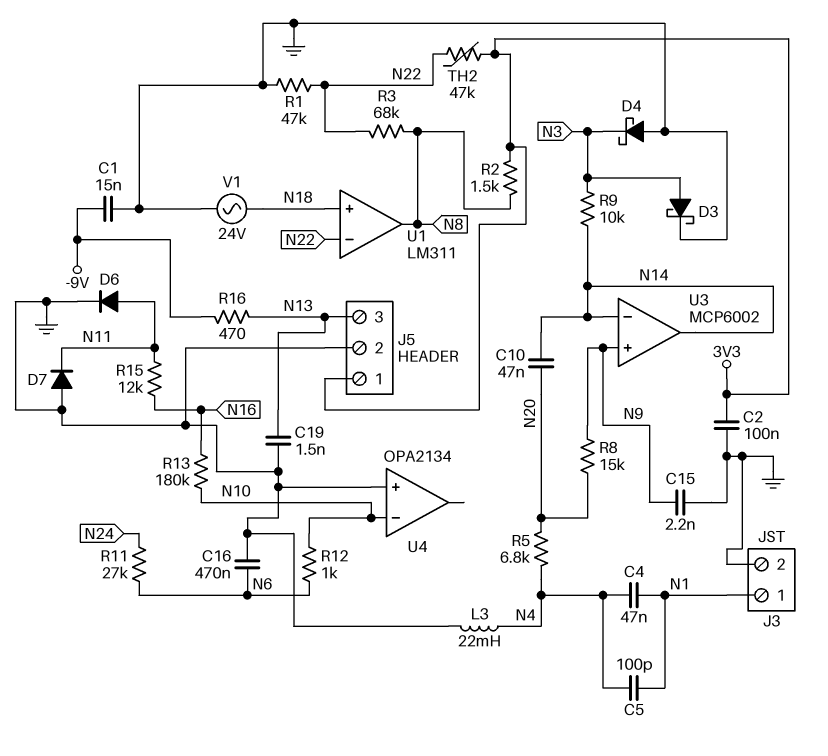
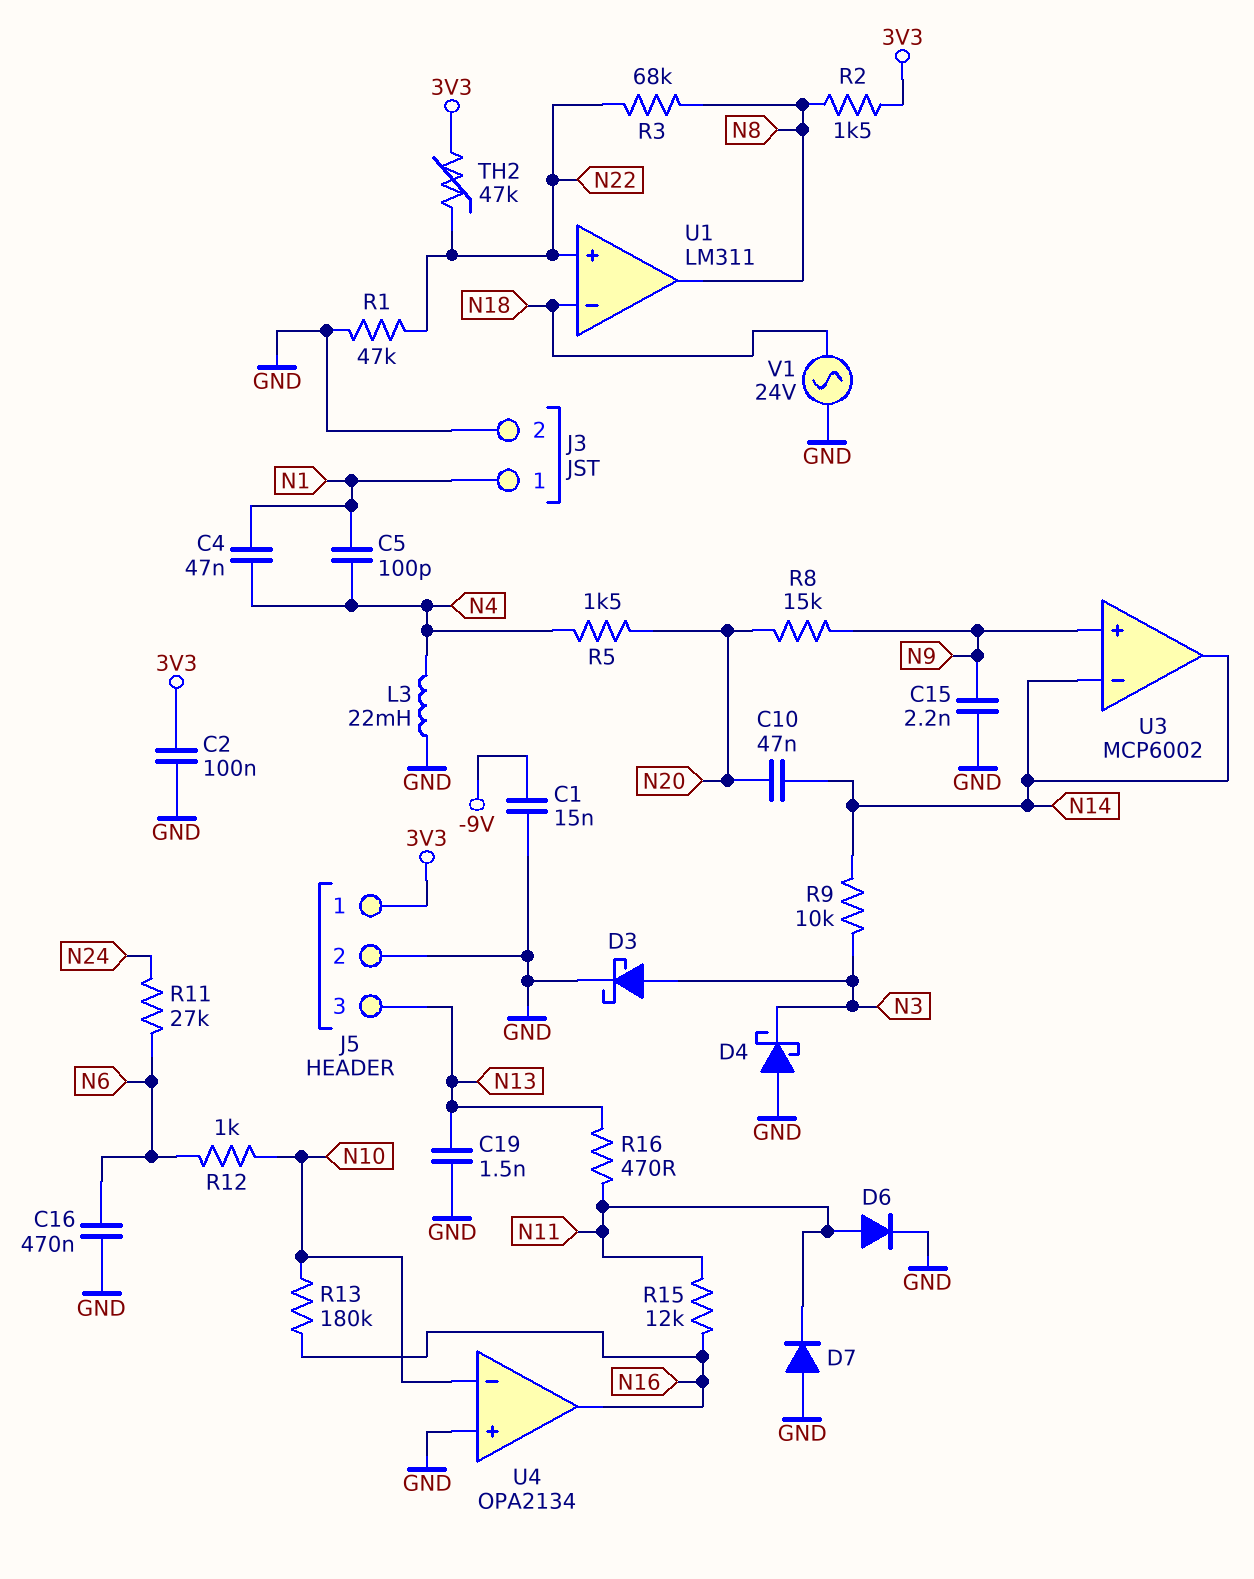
R5: 6.8k (N4, N20) -> 1.5k (N4, N20)
R16: 470 (-9V, N13) -> 470 (N11, N13)
U1 pin in+: N18 -> N22
U1 pin in-: N22 -> N18
U4 pin out: none -> N16

